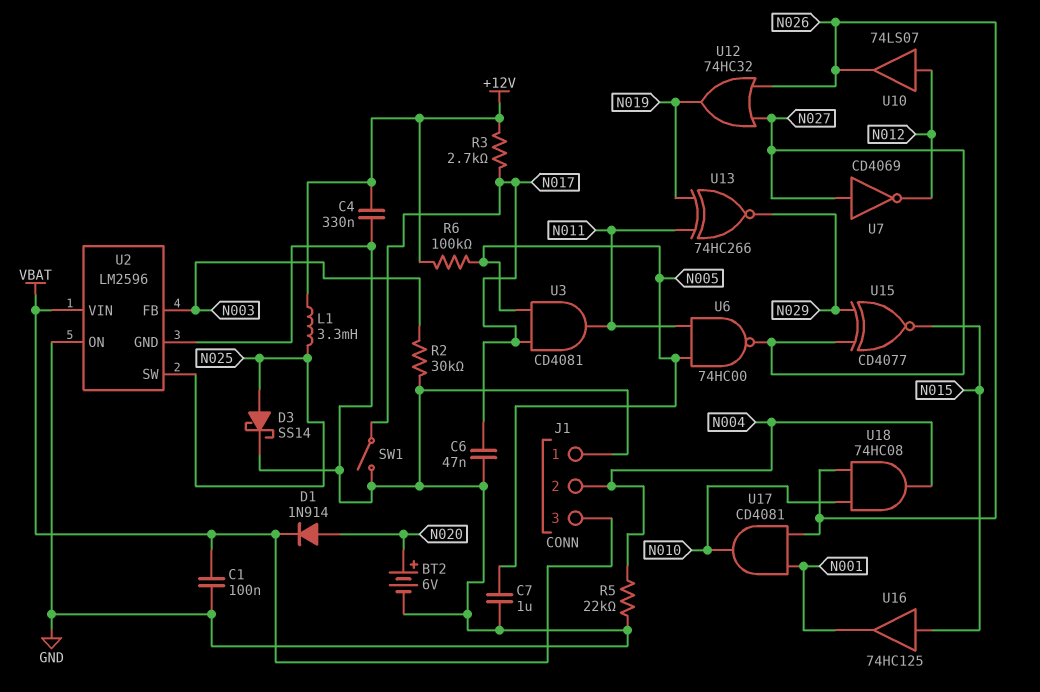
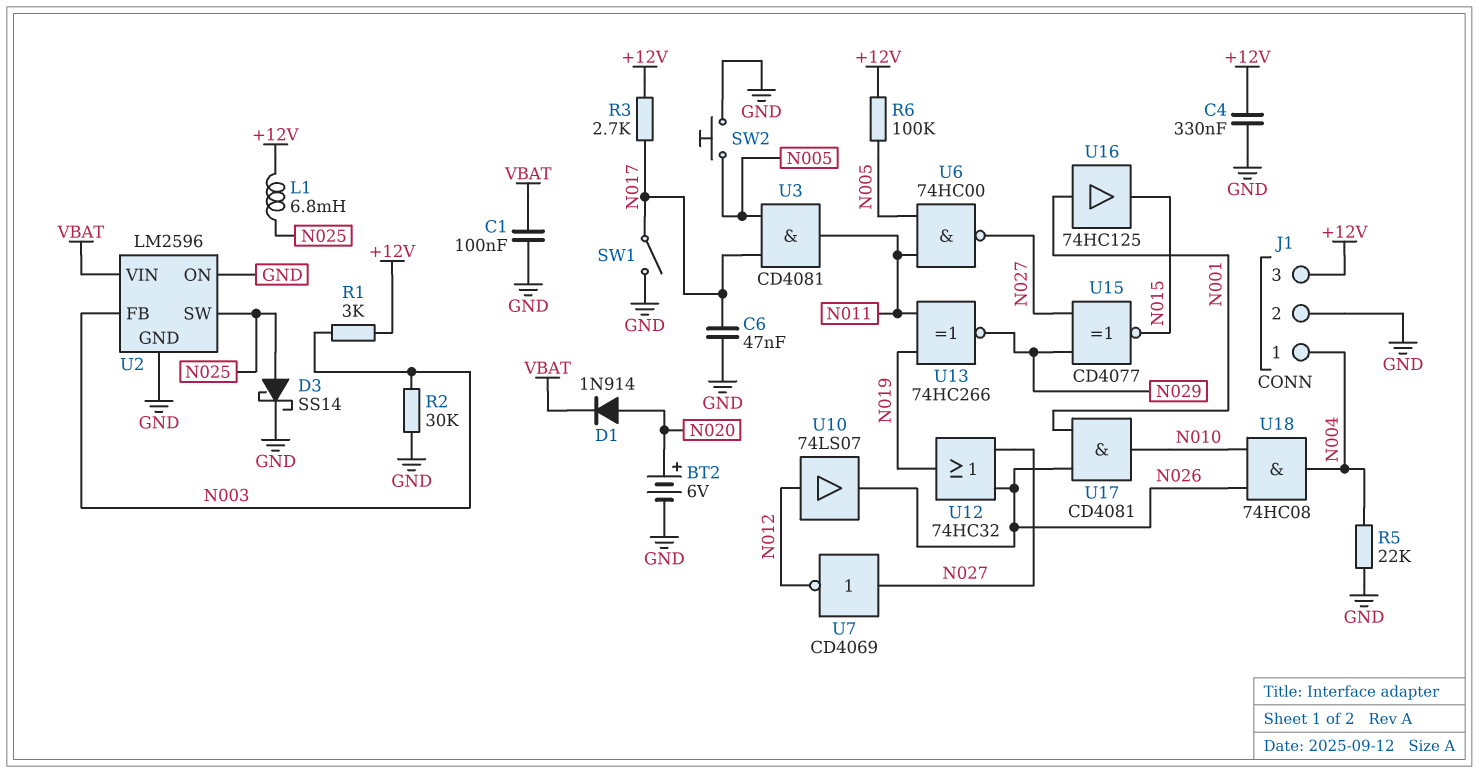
C7: 1uF (GND, N005) -> none
J1 pin 1: GND -> N004
J1 pin 2: N004 -> GND
J1 pin 3: VBAT -> +12V
L1: 3.3mH (+12V, N025) -> 6.8mH (+12V, N025)
R1: none -> 3k (+12V, N003)
SW2: none -> button (GND, N005)
U16: buffer 74HC125 (in N015, out N001) -> buffer 74HC125 (in N001, out N015)

